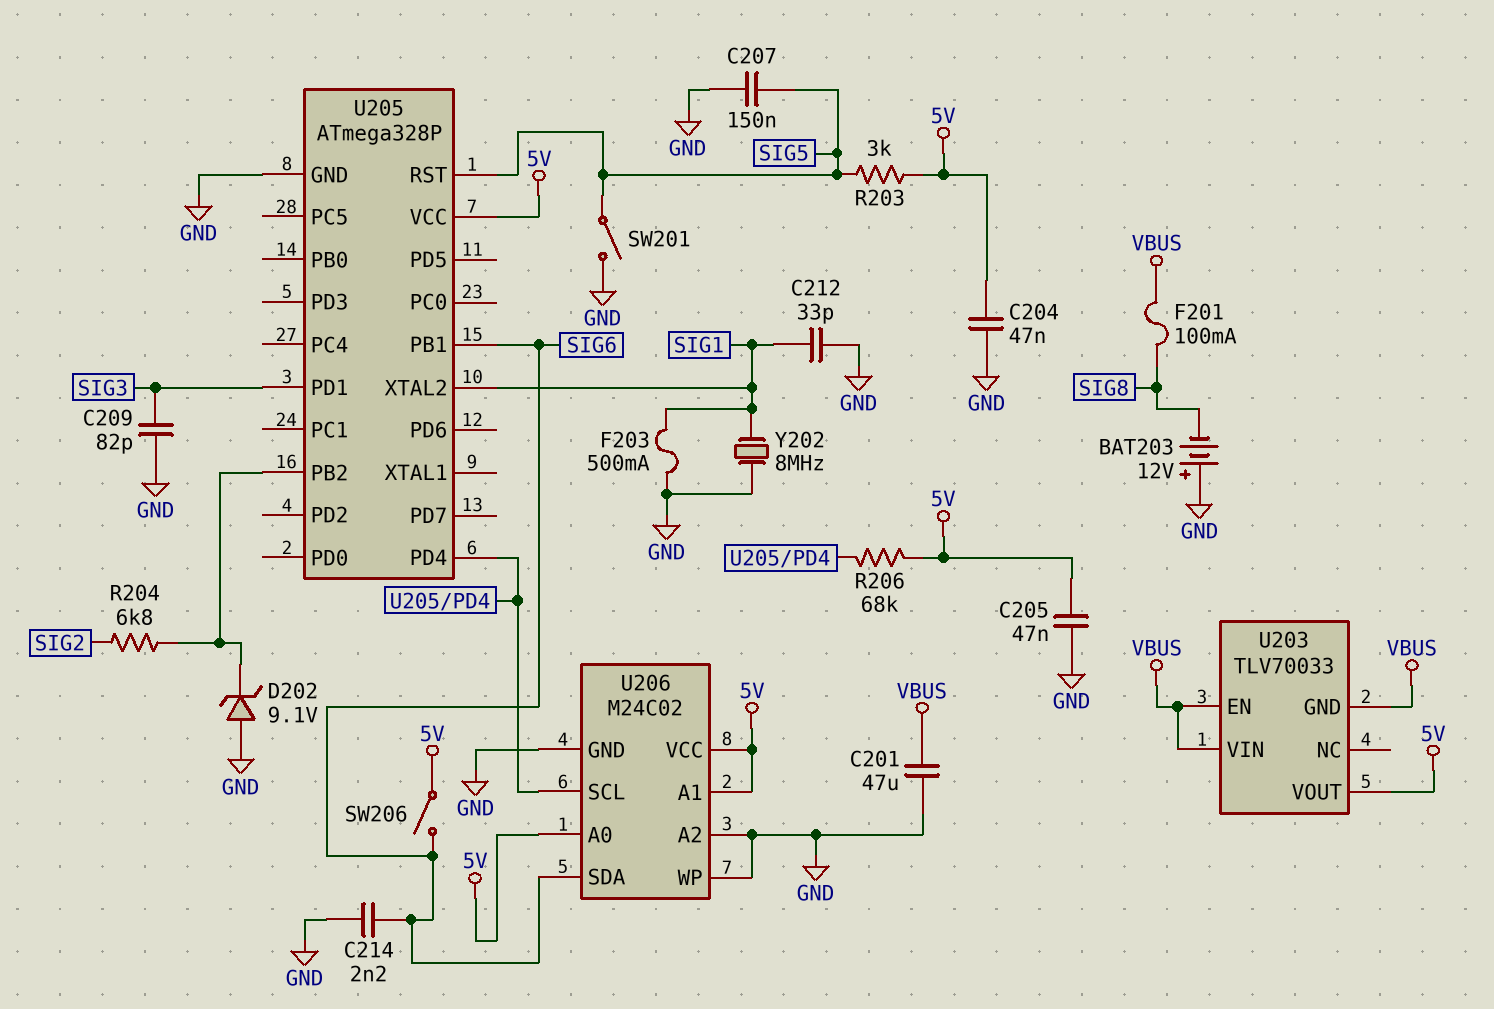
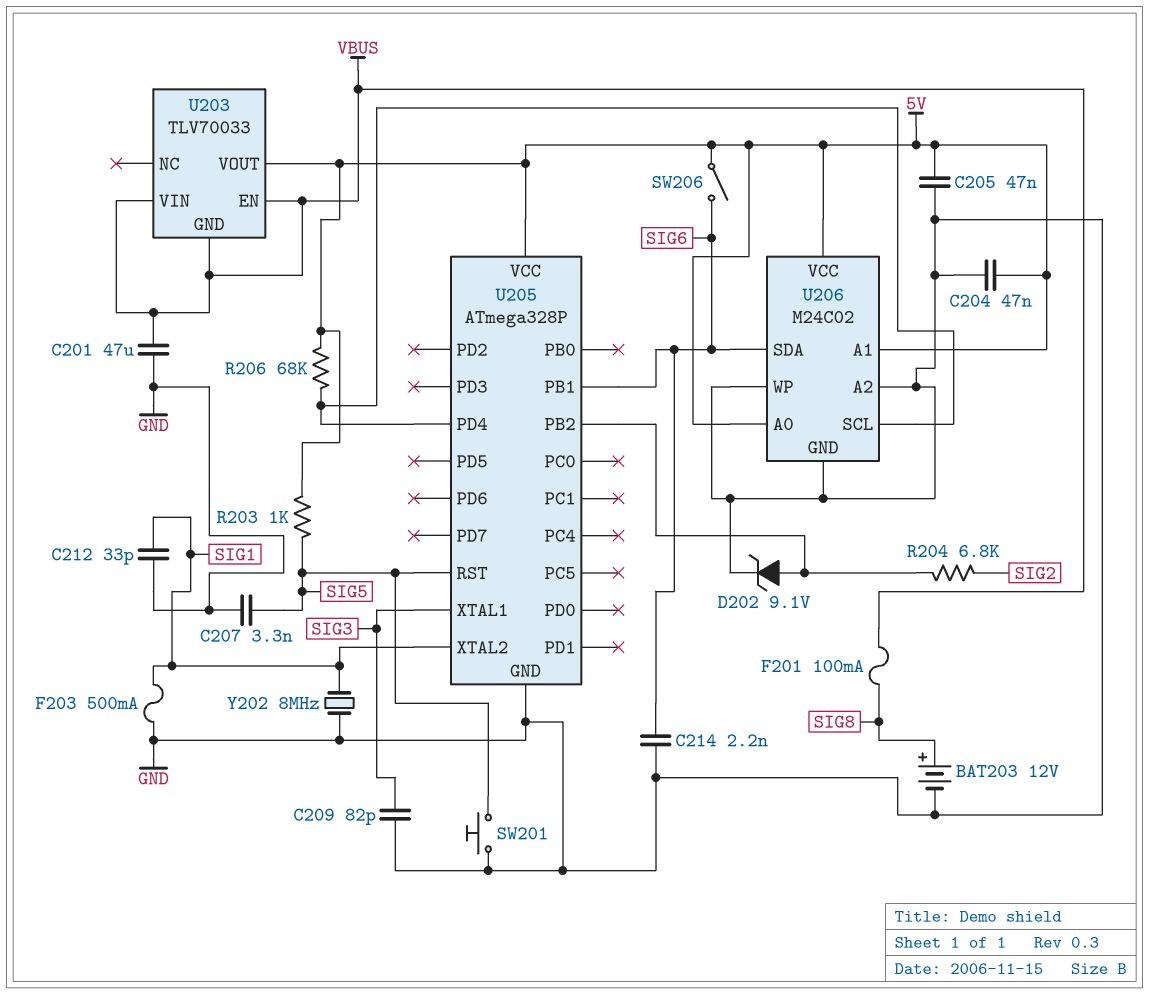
BAT203: 12V (plus GND, minus SIG8) -> 12V (plus SIG8, minus GND)
C207: 150nF (GND, SIG5) -> 3.3nF (GND, SIG5)
D202: zener 9.1V (A GND, K U205/PB2) -> zener 9.1V (A U205/PB2, K GND)
R203: 3k (5V, SIG5) -> 1k (5V, SIG5)
SW201: switch (GND, SIG5) -> button (GND, SIG5)
U205 pin PD1: SIG3 -> none
U205 pin XTAL1: none -> SIG3

